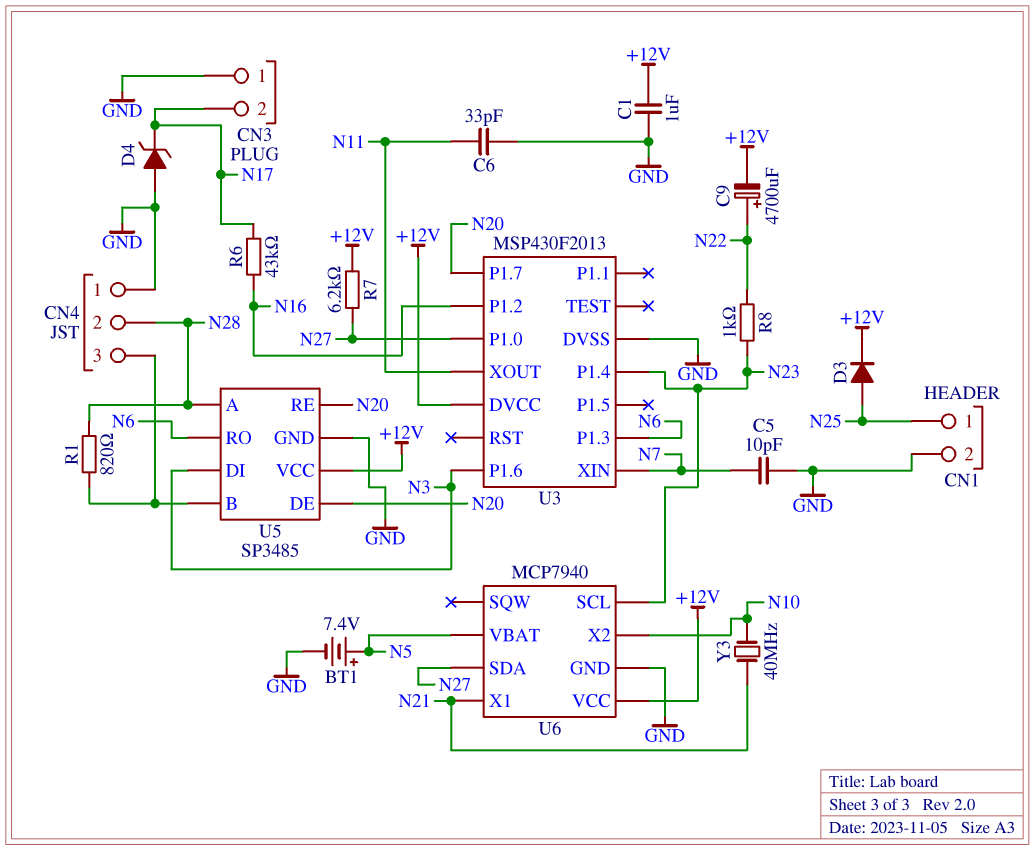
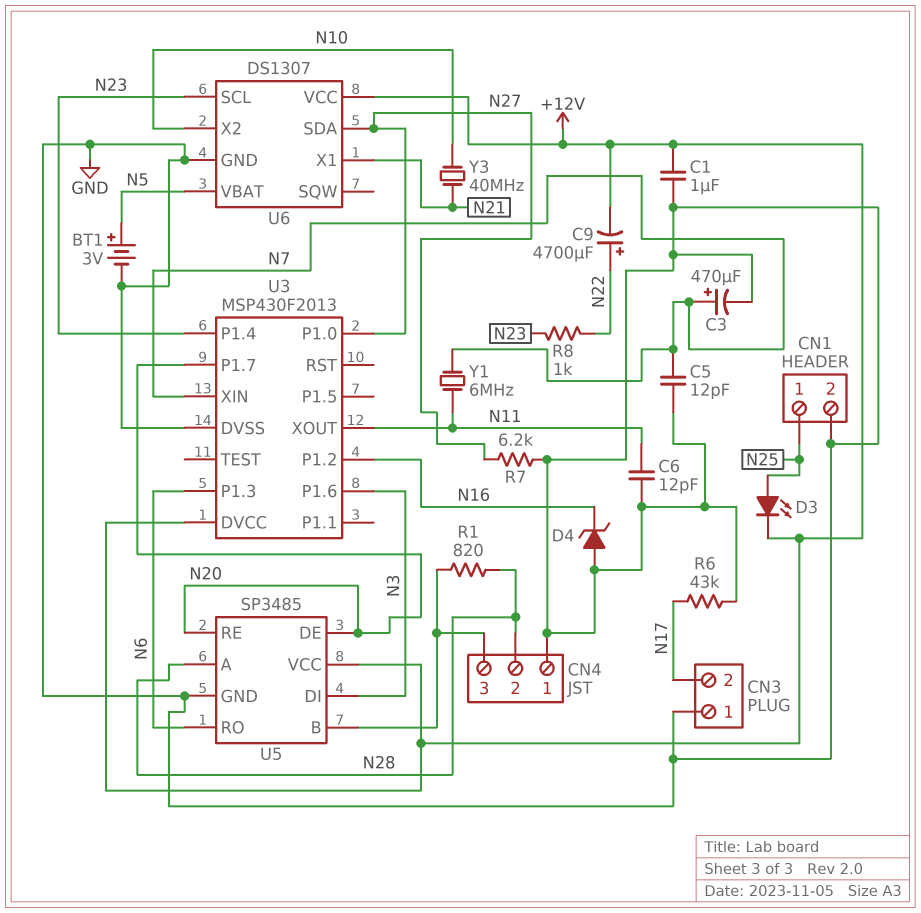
BT1: 7.4V (plus N5, minus GND) -> 3V (plus N5, minus GND)
C3: none -> 470uF (plus N7, minus GND)
C5: 10pF (GND, N7) -> 12pF (GND, N7)
C6: 33pF (GND, N11) -> 12pF (GND, N11)
D3: diode (A N25, K +12V) -> LED (A N25, K +12V)
D4: zener (A GND, K N17) -> zener (A GND, K N16)
R6: 43k (N16, N17) -> 43k (GND, N17)
R7: 6.2k (+12V, N27) -> 6.2k (GND, N27)
U6: MCP7940 -> DS1307
Y1: none -> 6MHz (N7, N11)

